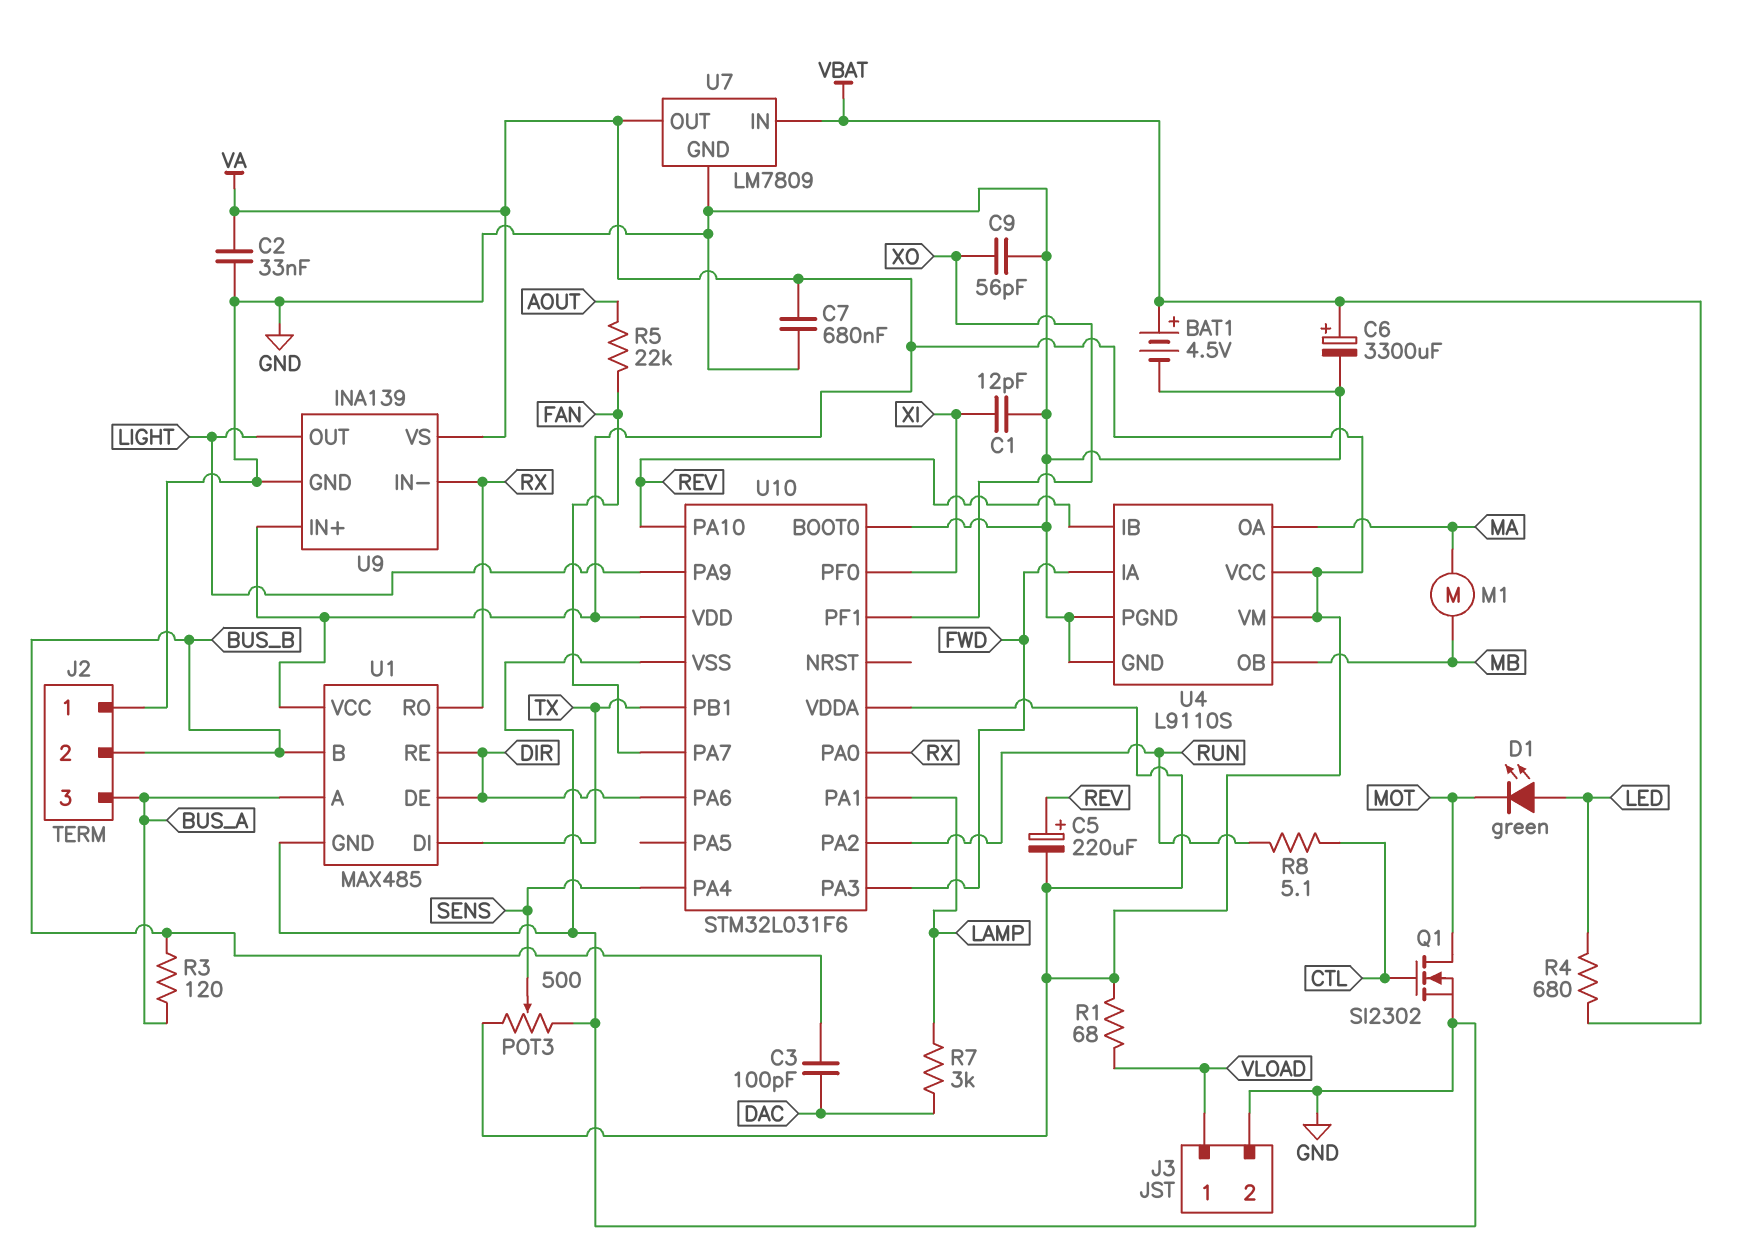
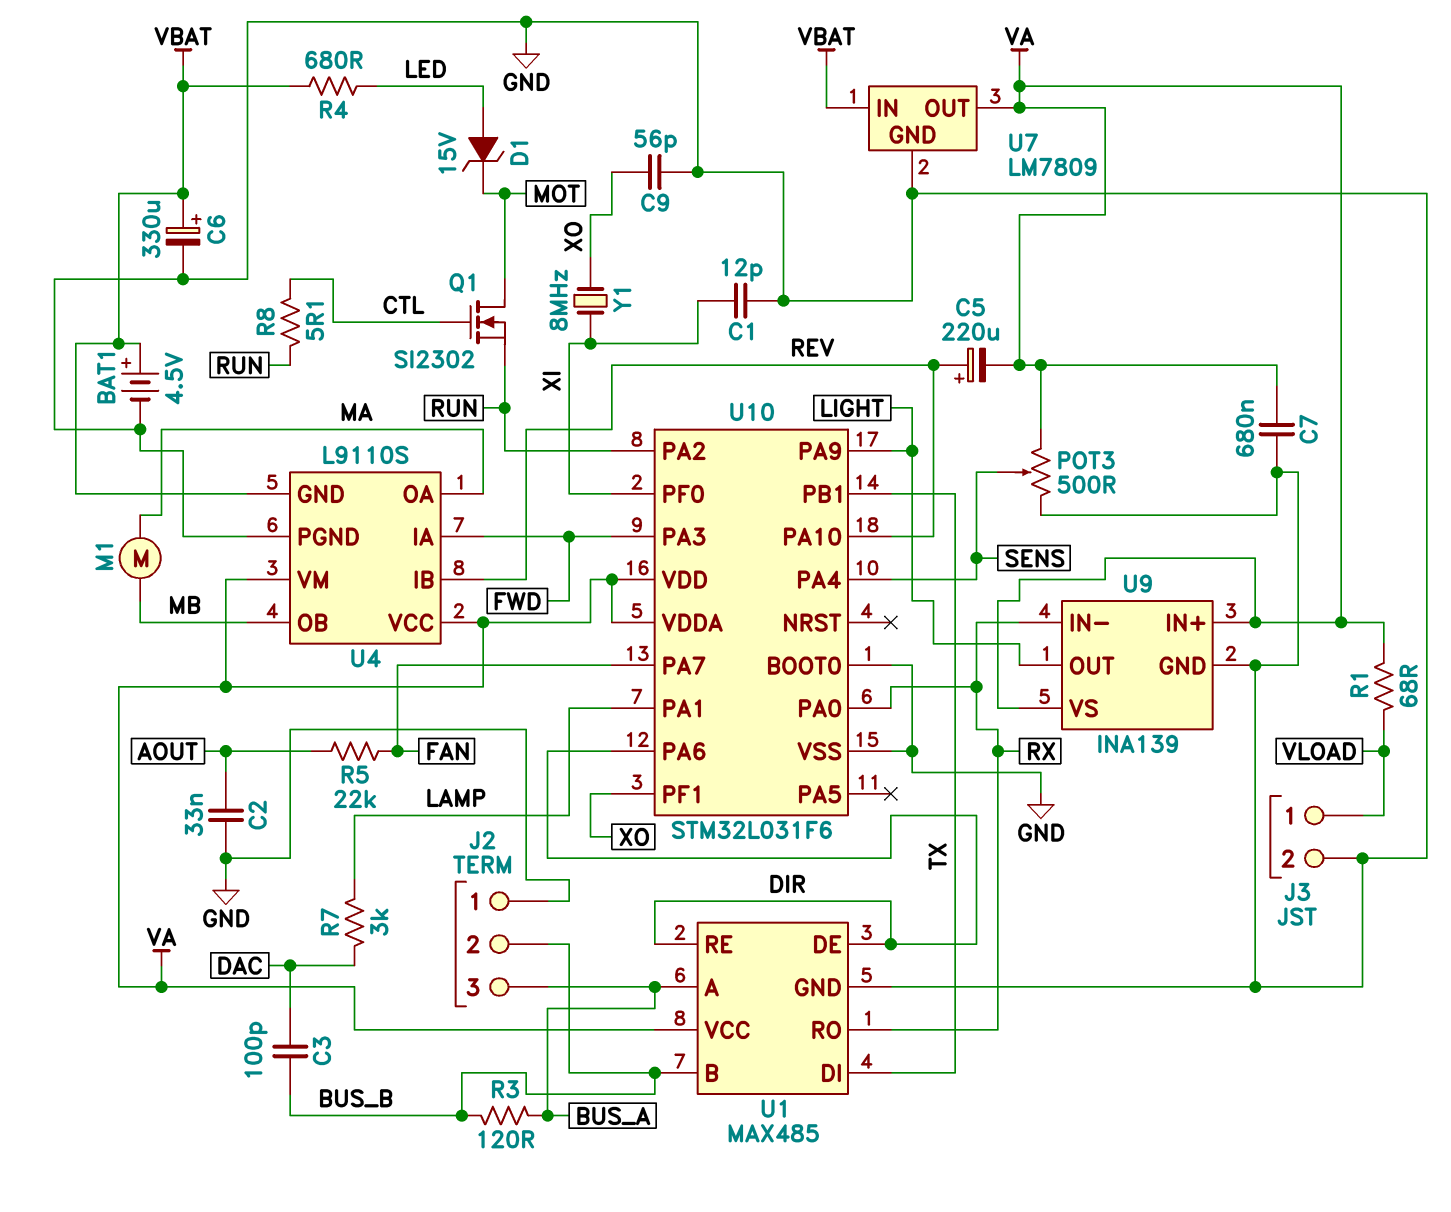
C2: 33nF (GND, VA) -> 33nF (AOUT, GND)
C6: 3300uF (plus VBAT, minus GND) -> 330uF (plus VBAT, minus GND)
D1: LED green (A LED, K MOT) -> zener 15V (A LED, K MOT)
Q1: NMOS SI2302 (G CTL, D MOT, S GND) -> NMOS SI2302 (G CTL, D MOT, S RUN)
U4 pin GND: GND -> VBAT
Y1: none -> 8MHz (XI, XO)

